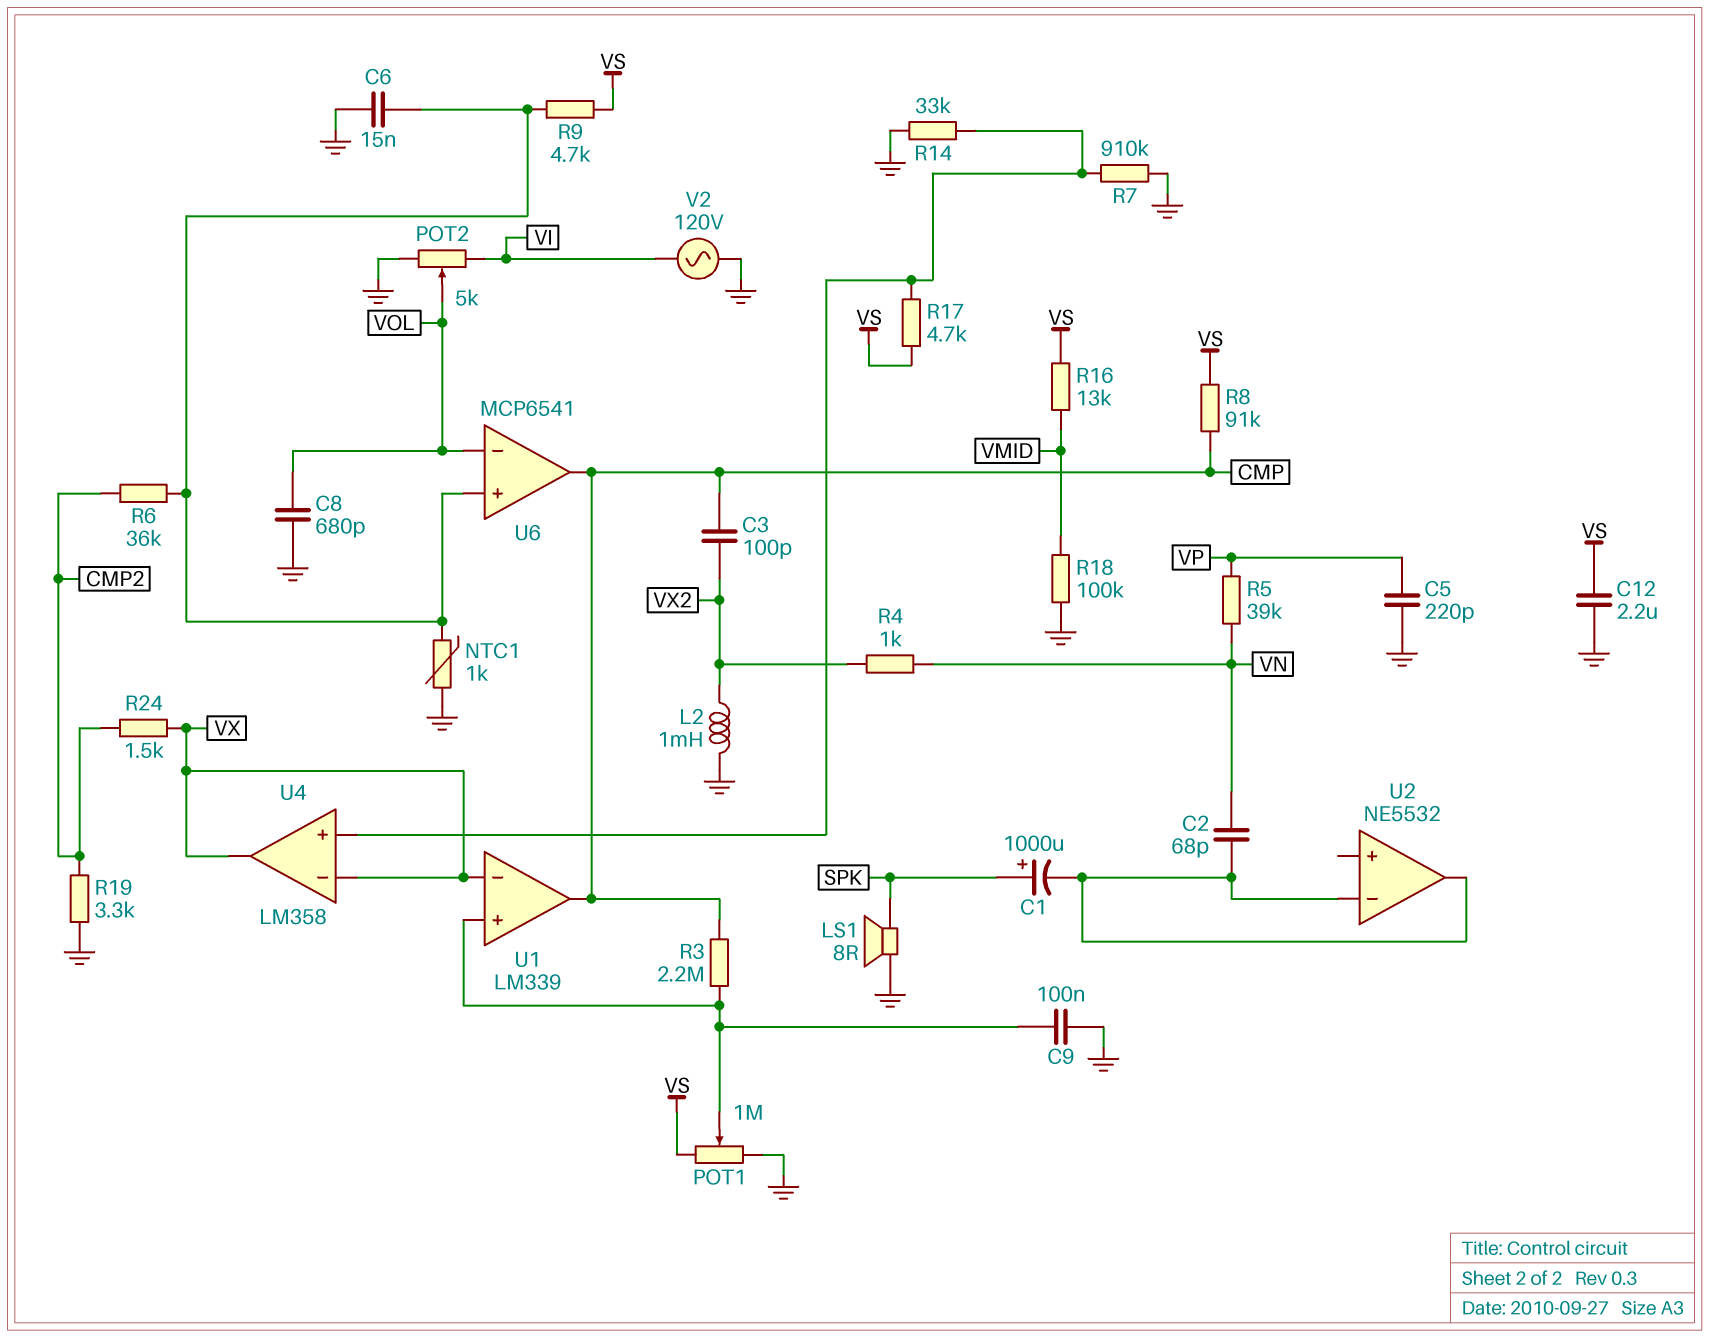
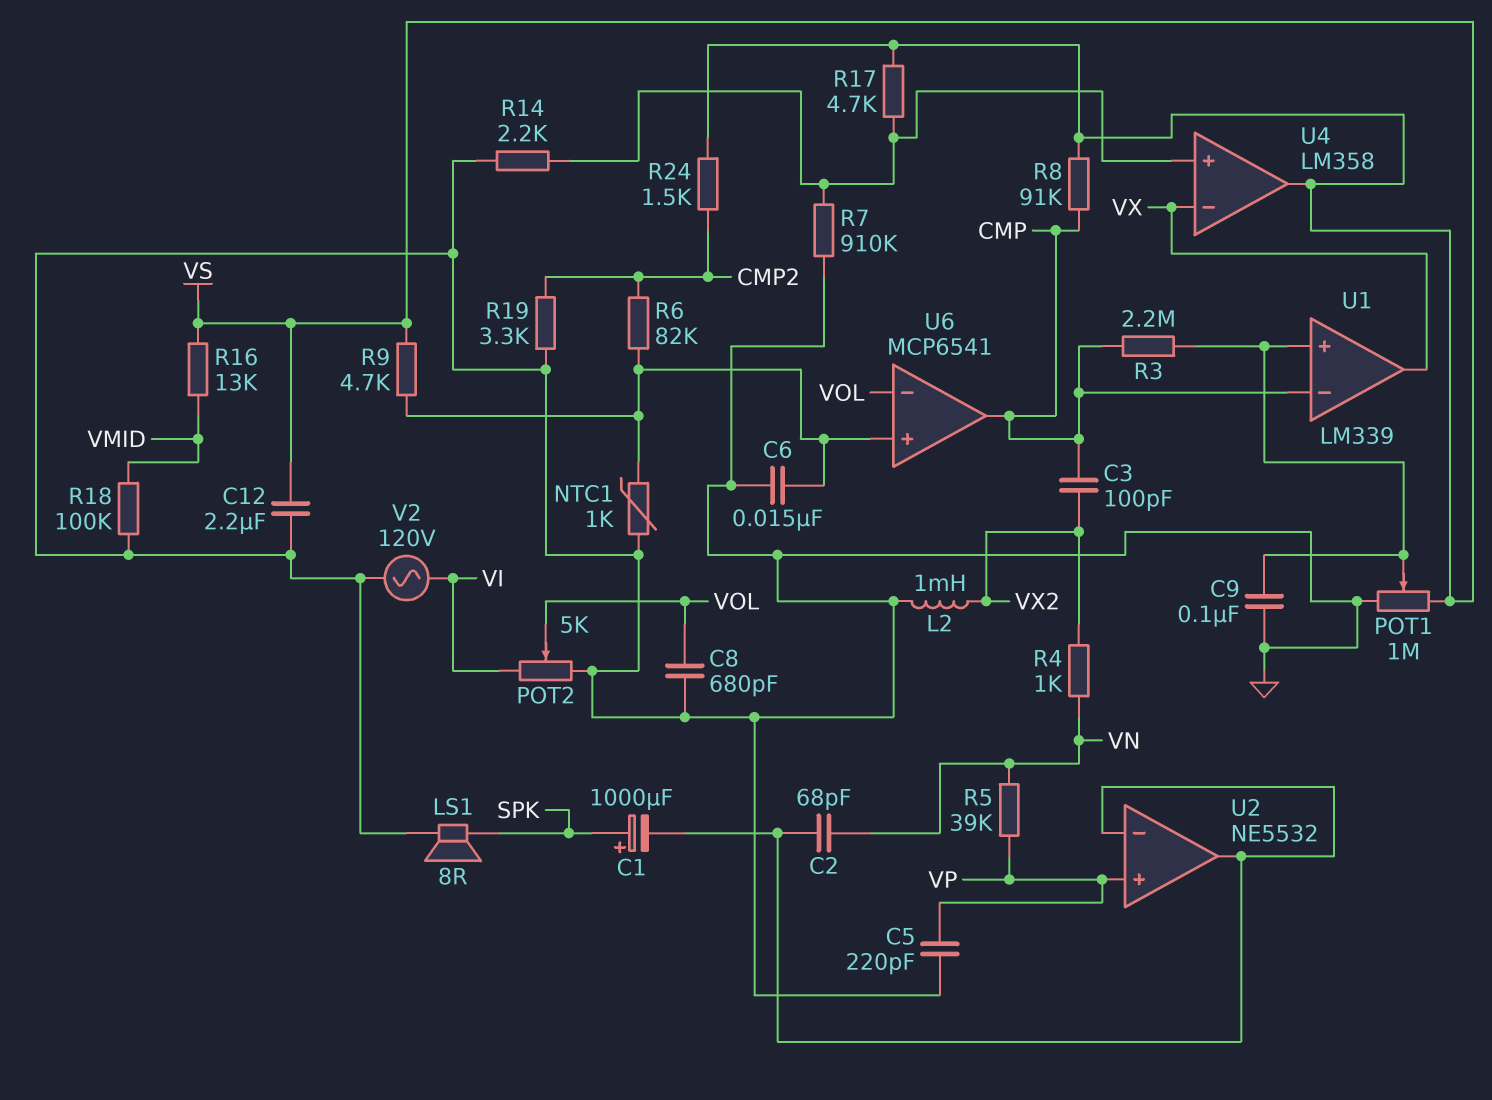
R6: 36k (CMP2, U6/in+) -> 82k (CMP2, U6/in+)
R14: 33k (GND, U4/in+) -> 2.2k (GND, U4/in+)
R24: 1.5k (CMP2, VX) -> 1.5k (CMP2, VS)
U1 pin in-: VX -> CMP
U1 pin out: CMP -> VX
U2 pin in+: none -> VP
U4 pin out: VX -> VS

